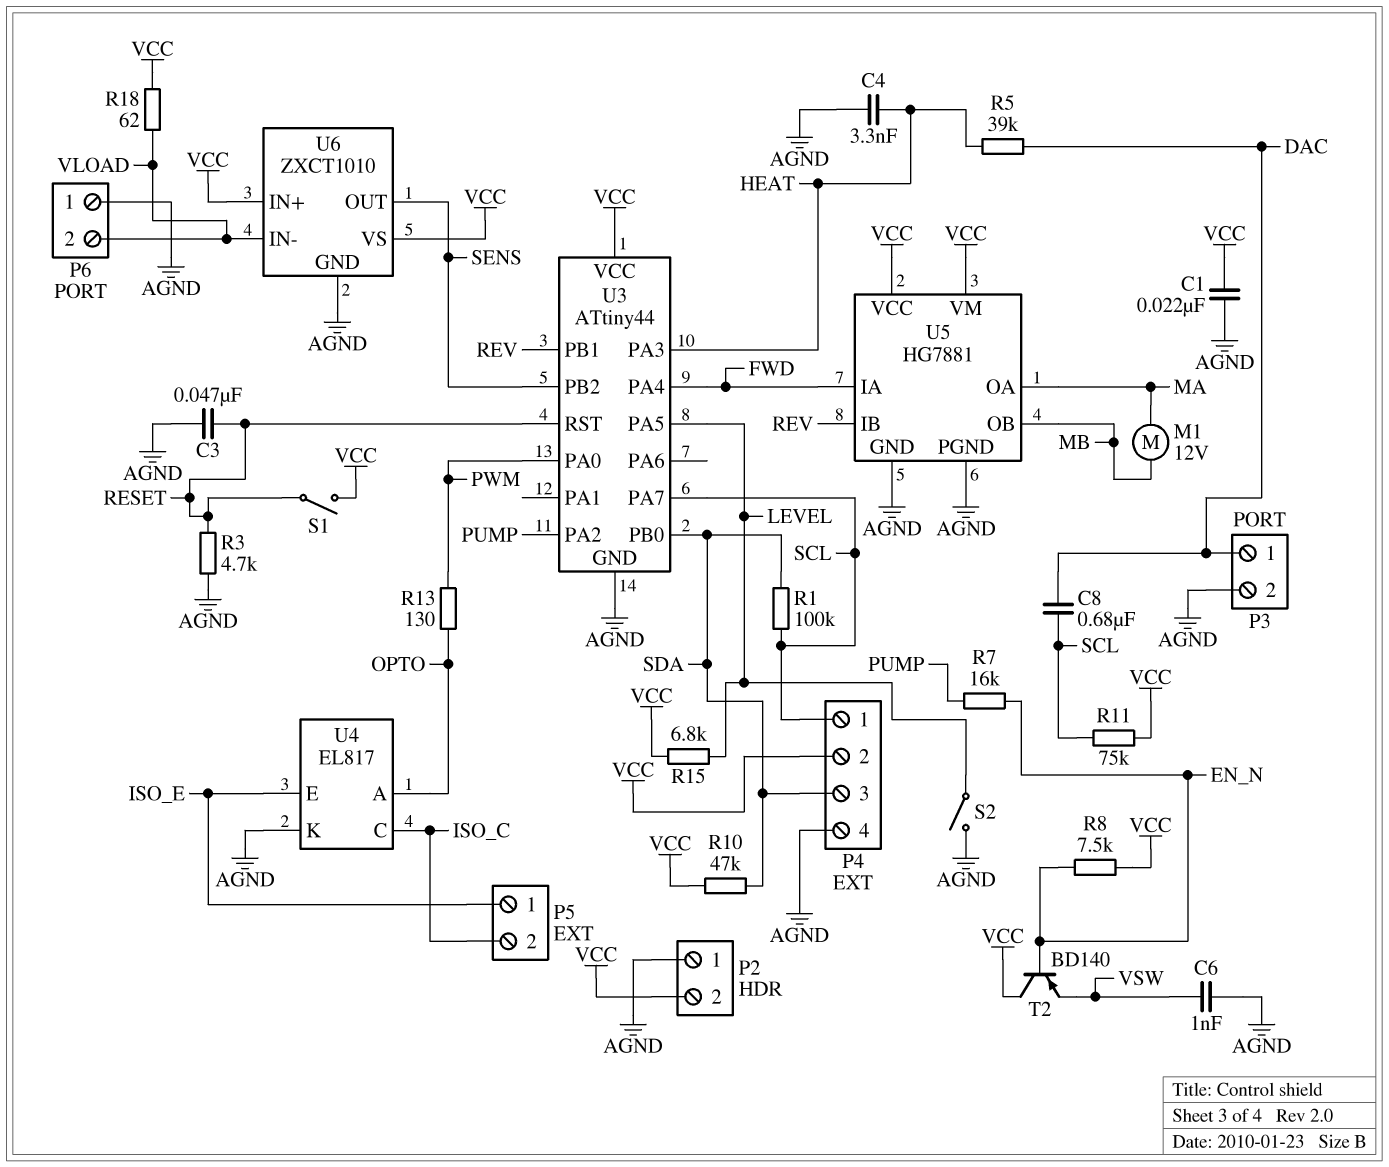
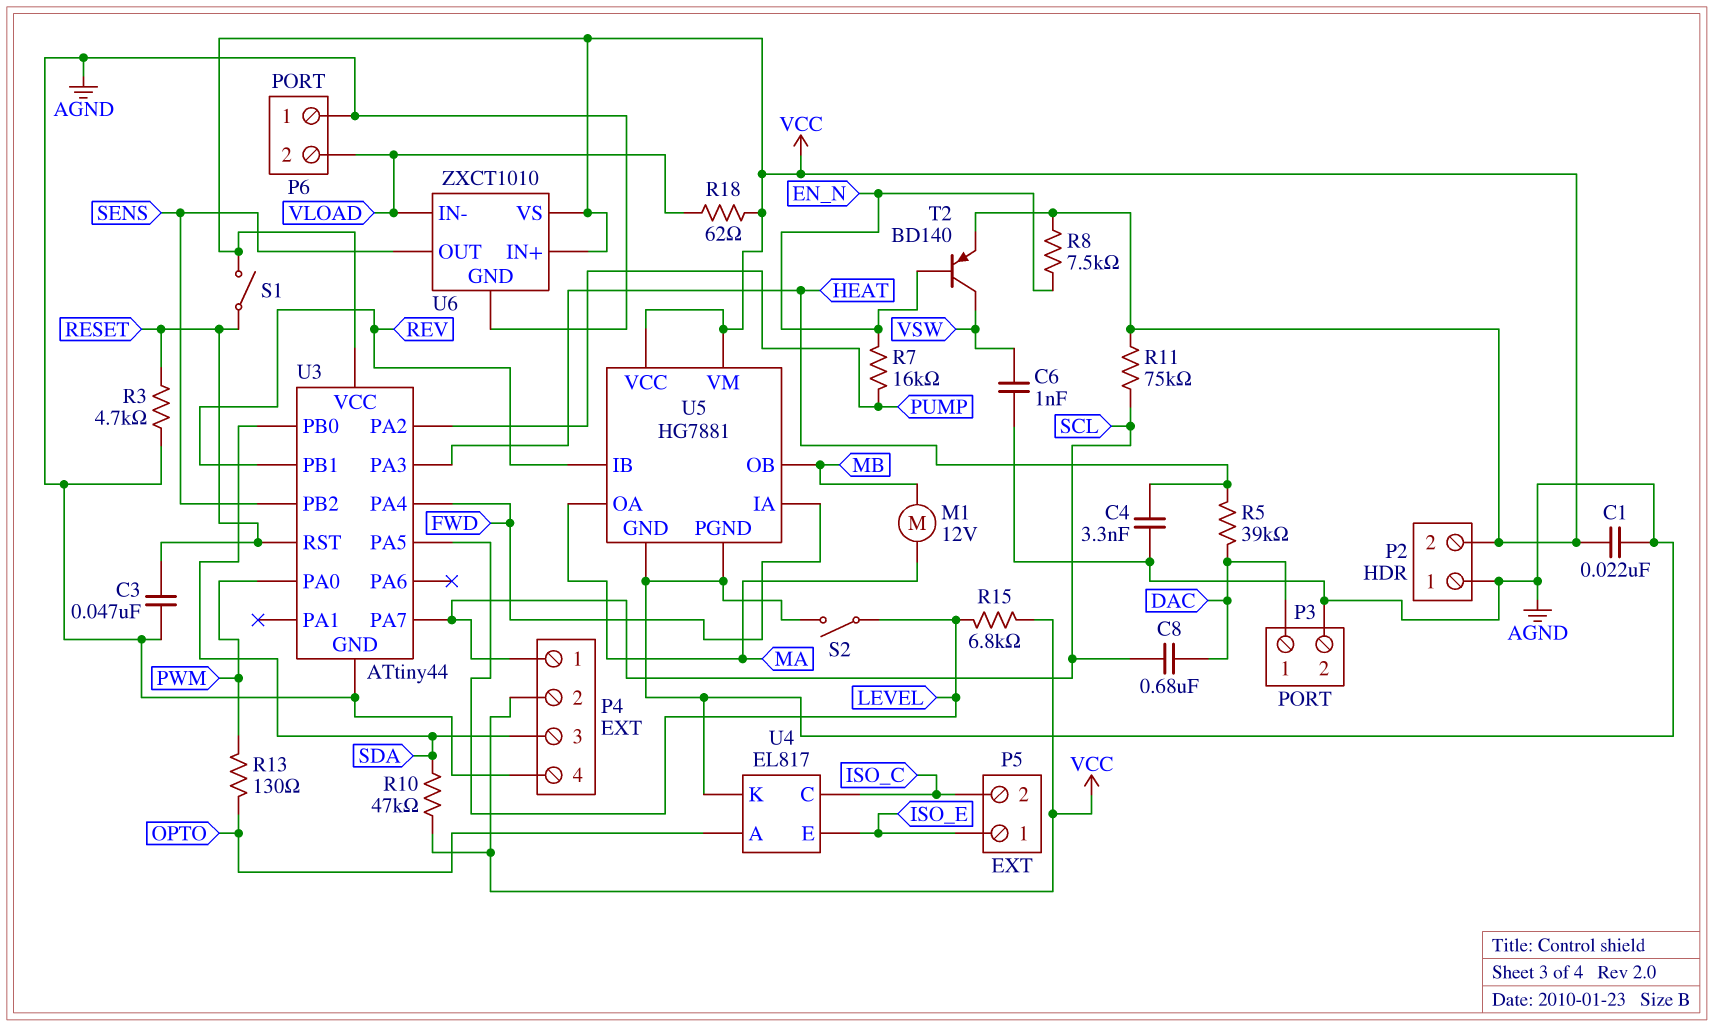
R1: 100k (SCL, SDA) -> none
T2: PNP BD140 (B EN_N, C VCC, E VSW) -> PNP BD140 (B EN_N, C VSW, E VCC)

